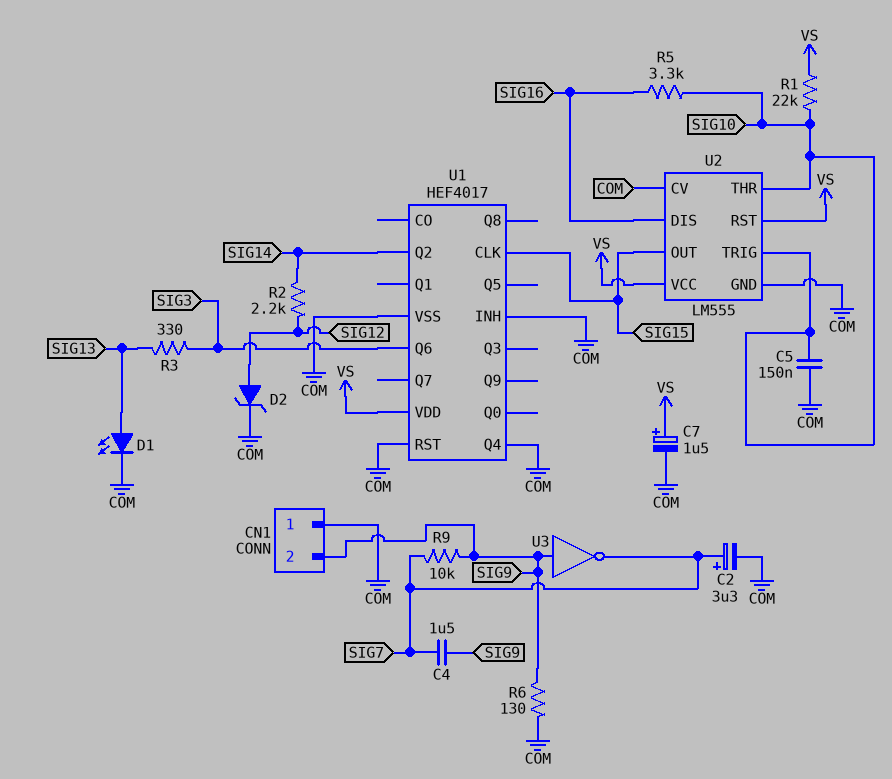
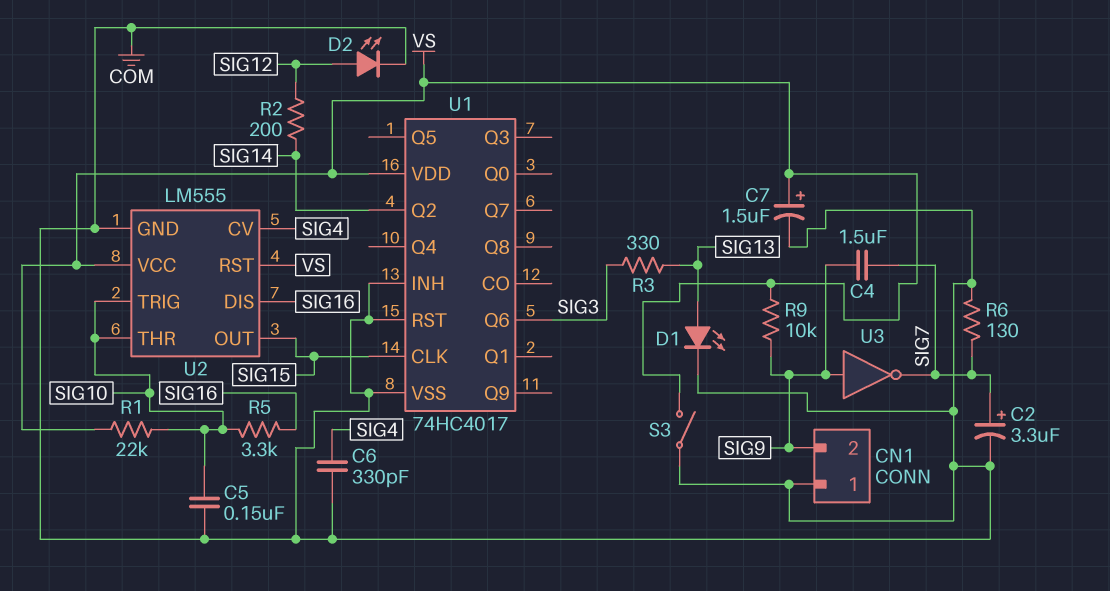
C6: none -> 330pF (COM, SIG4)
D2: zener (A SIG12, K COM) -> LED (A SIG12, K COM)
R2: 2.2k (SIG12, SIG14) -> 200 (SIG12, SIG14)
R6: 130 (COM, SIG9) -> 130 (COM, SIG7)
R9: 10k (SIG7, SIG9) -> 10k (SIG9, VS)
S3: none -> switch (COM, VS)
U1: HEF4017 -> 74HC4017
U1 pin Q4: COM -> none
U2 pin CV: COM -> SIG4

